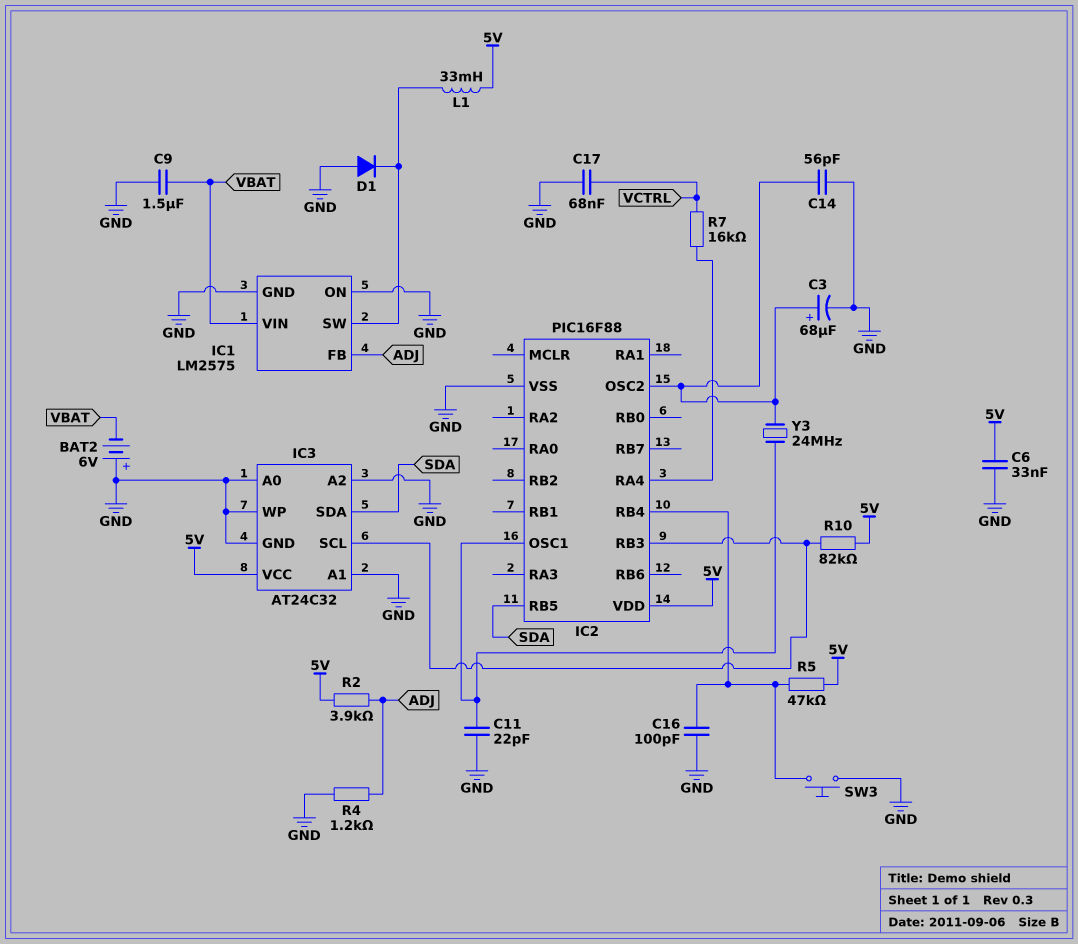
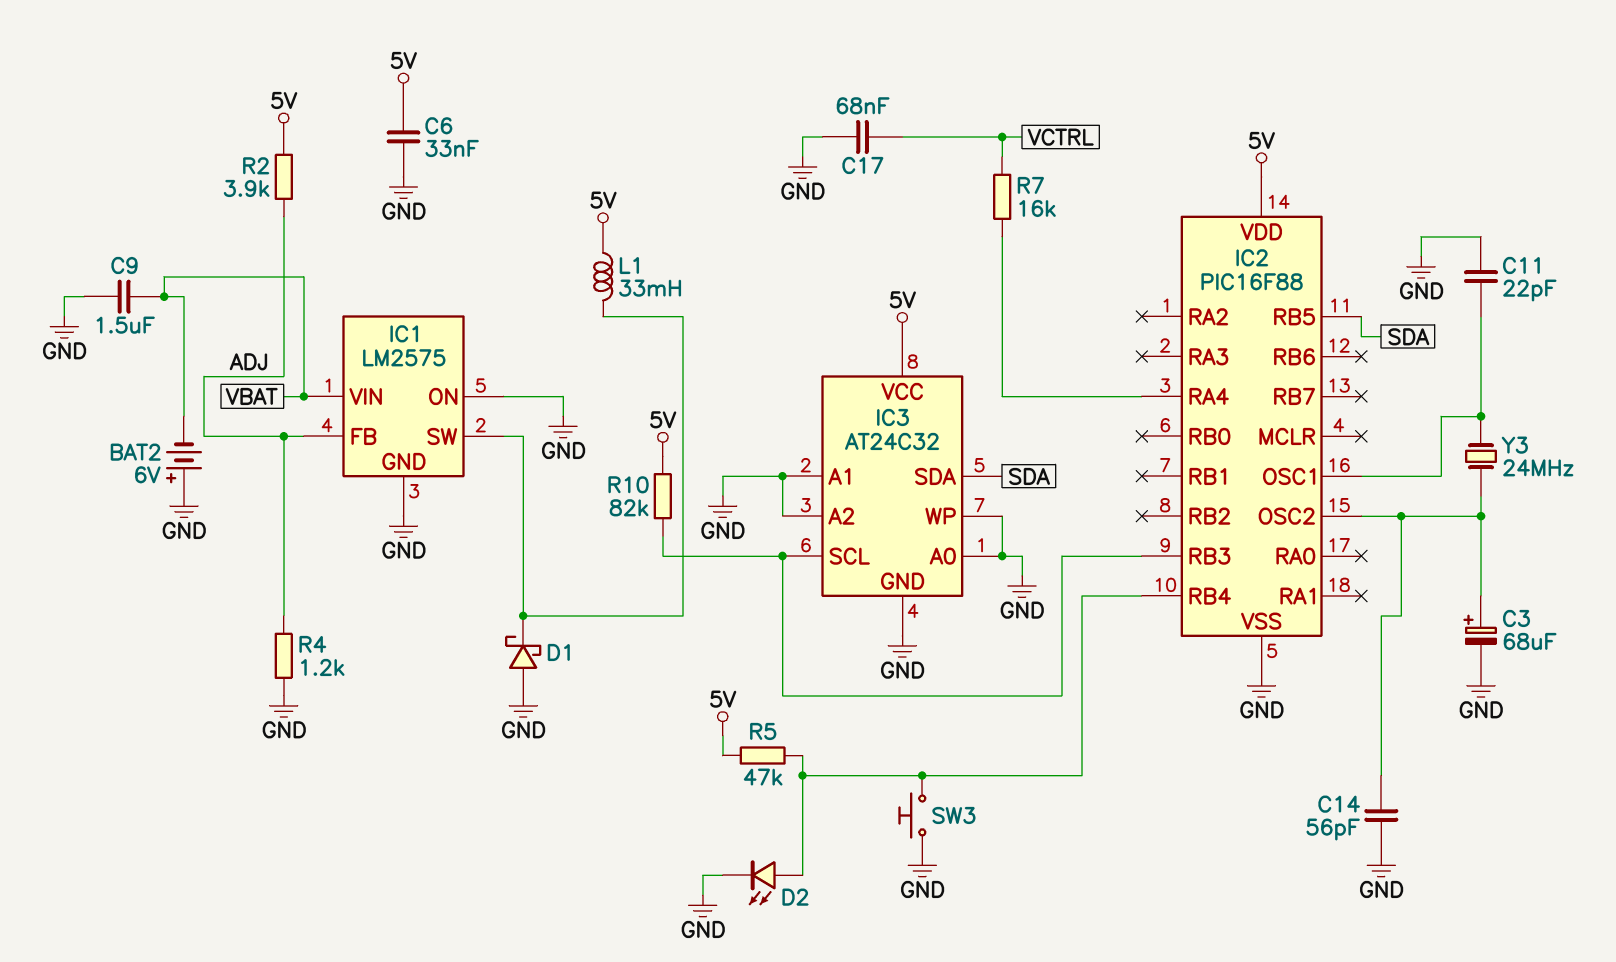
C16: 100pF (GND, IC2/RB4) -> none
D1: diode (A GND, K IC1/SW) -> schottky (A GND, K IC1/SW)
D2: none -> LED (A IC2/RB4, K GND)

